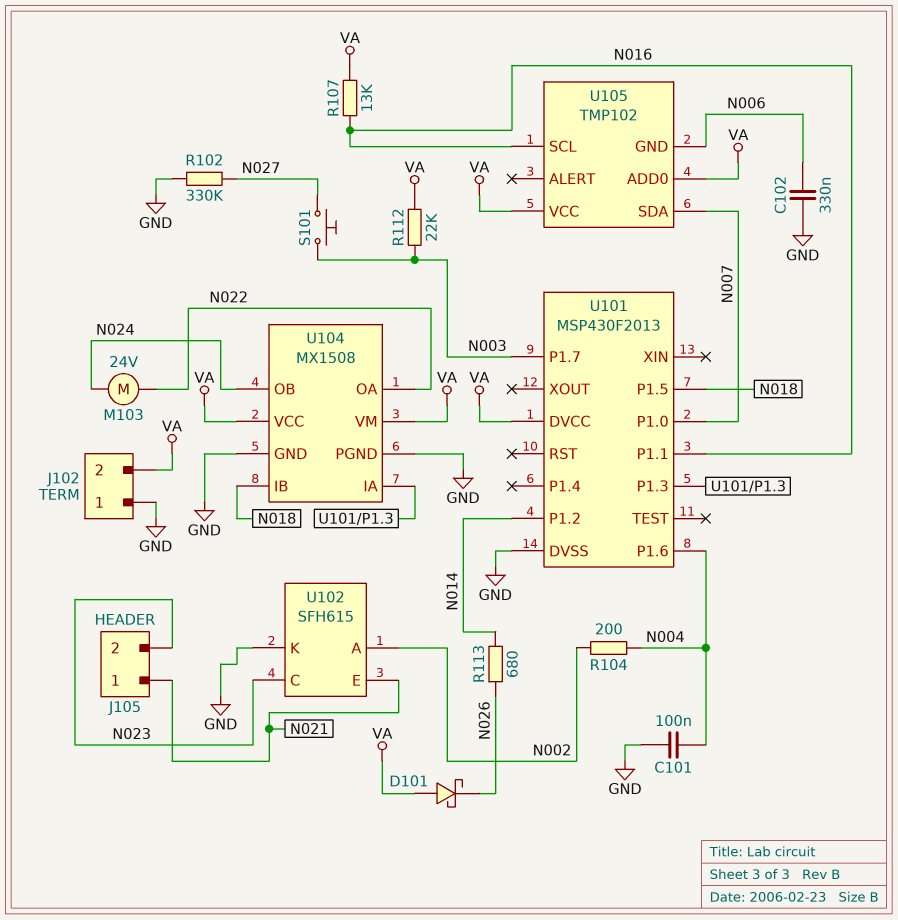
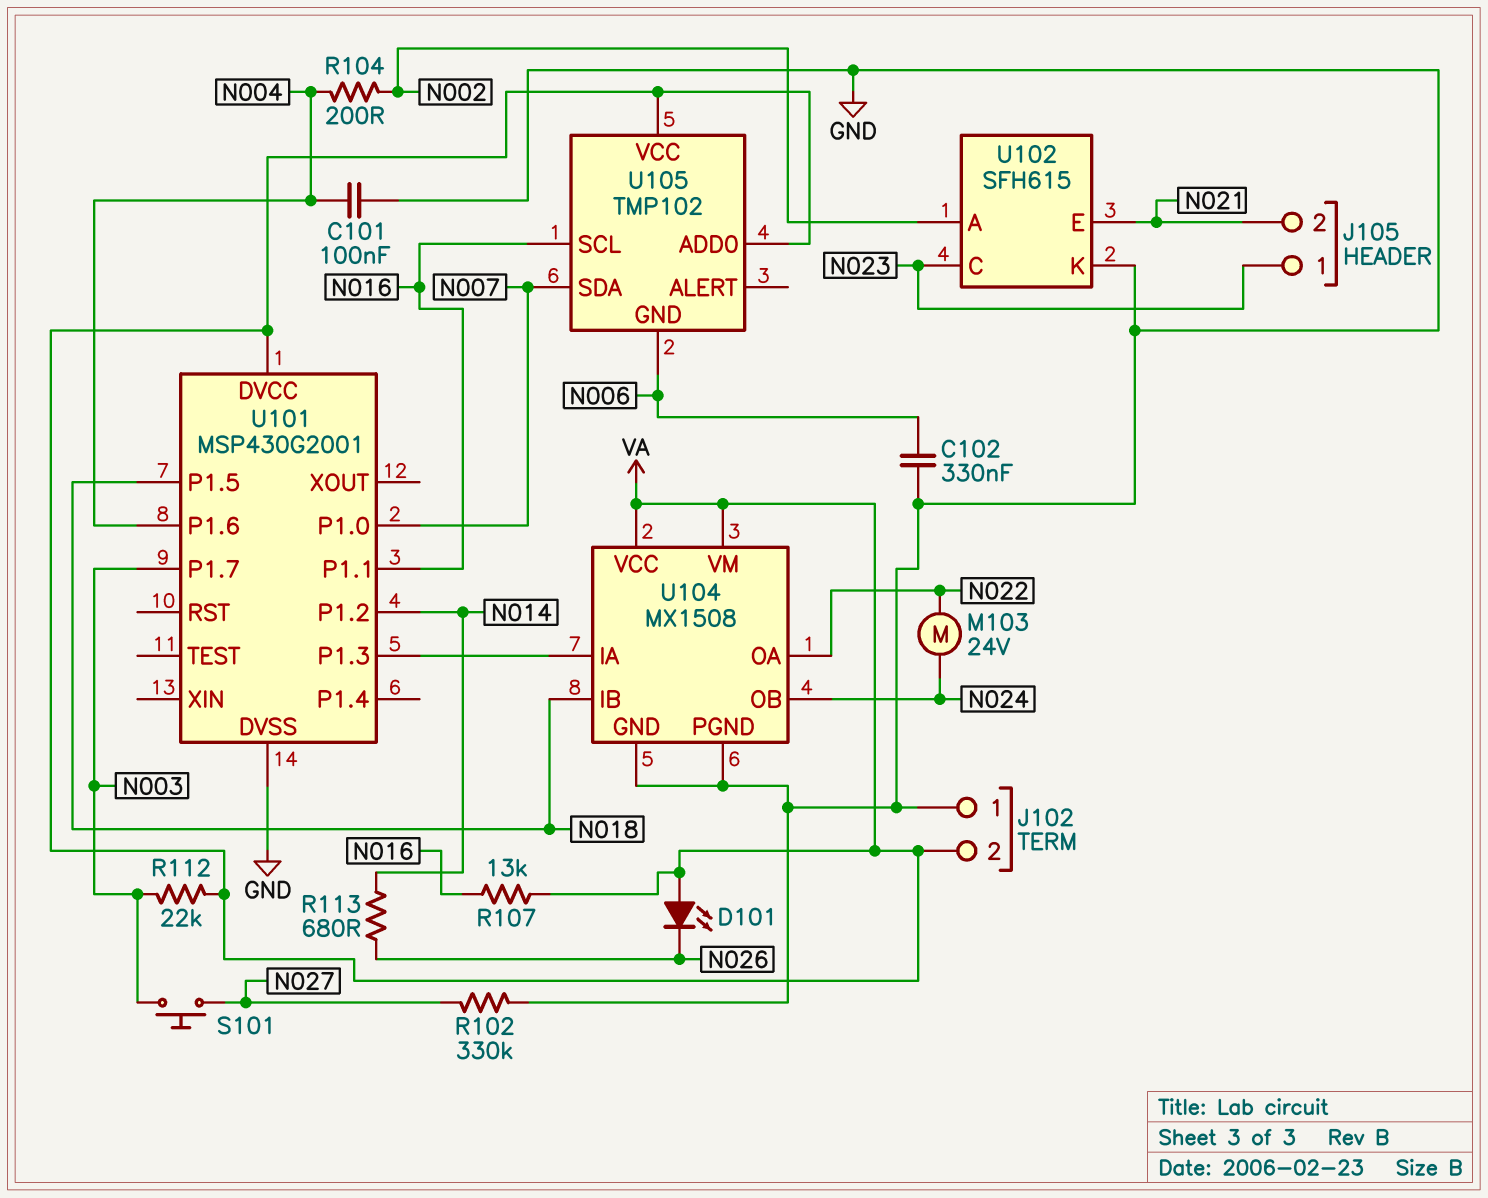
D101: schottky (A VA, K N026) -> LED (A VA, K N026)
J105 pin 1: N021 -> N023
J105 pin 2: N023 -> N021
U101: MSP430F2013 -> MSP430G2001

